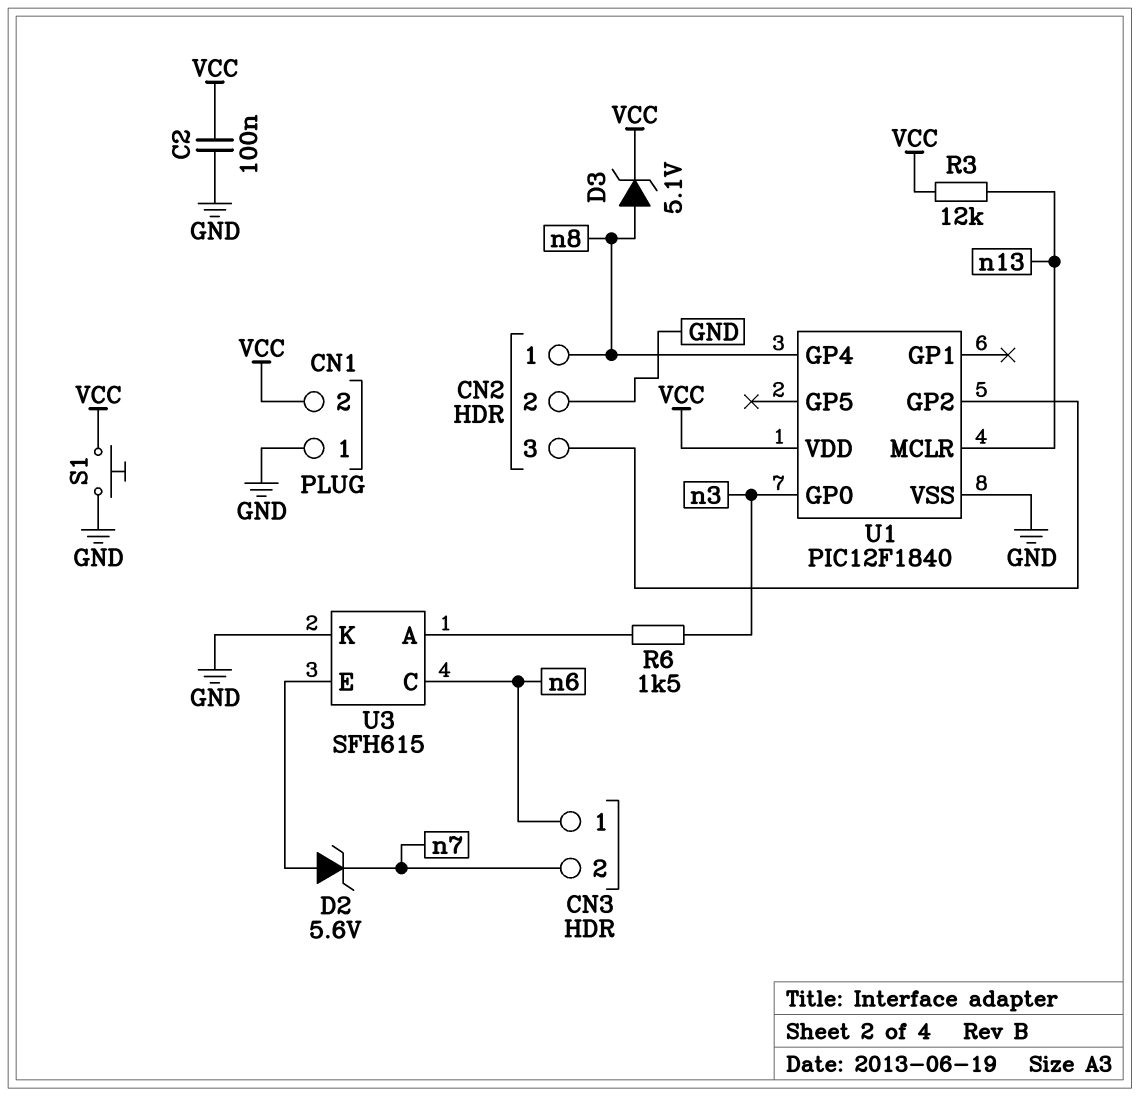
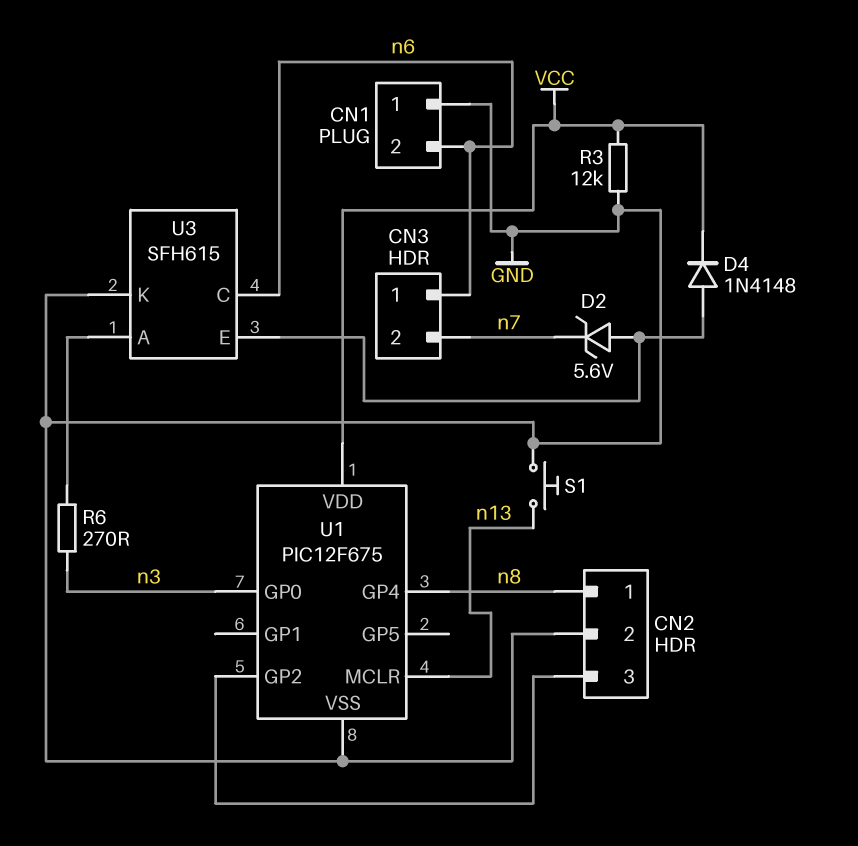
C2: 100nF (GND, VCC) -> none
CN1 pin 2: VCC -> n6
D3: zener 5.1V (A n8, K VCC) -> none
D4: none -> diode 1N4148 (A U3/E, K VCC)
R3: 12k (VCC, n13) -> 12k (GND, VCC)
R6: 1.5k (U3/A, n3) -> 270 (U3/A, n3)
S1: button (GND, VCC) -> button (GND, n13)
U1: PIC12F1840 -> PIC12F675

